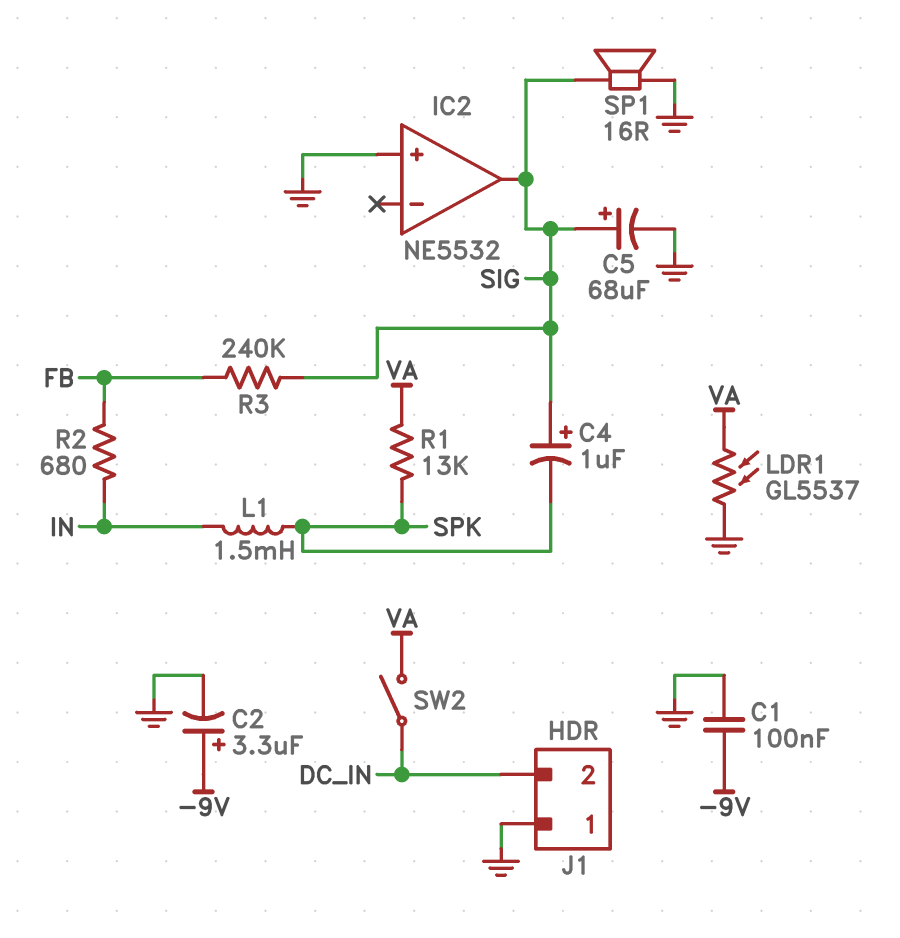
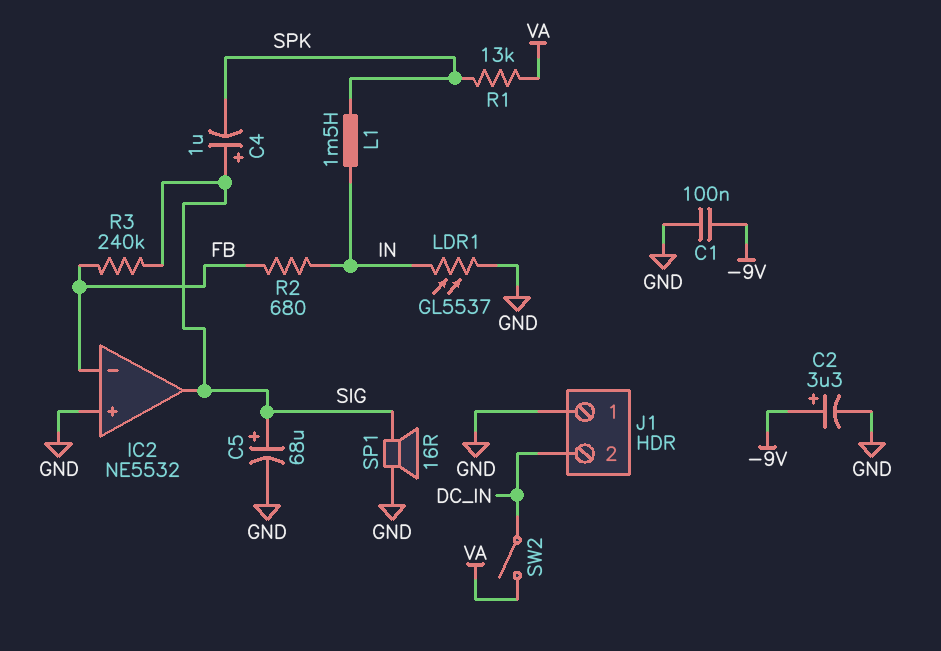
IC2 pin in-: none -> FB
LDR1: GL5537 (GND, VA) -> GL5537 (GND, IN)

